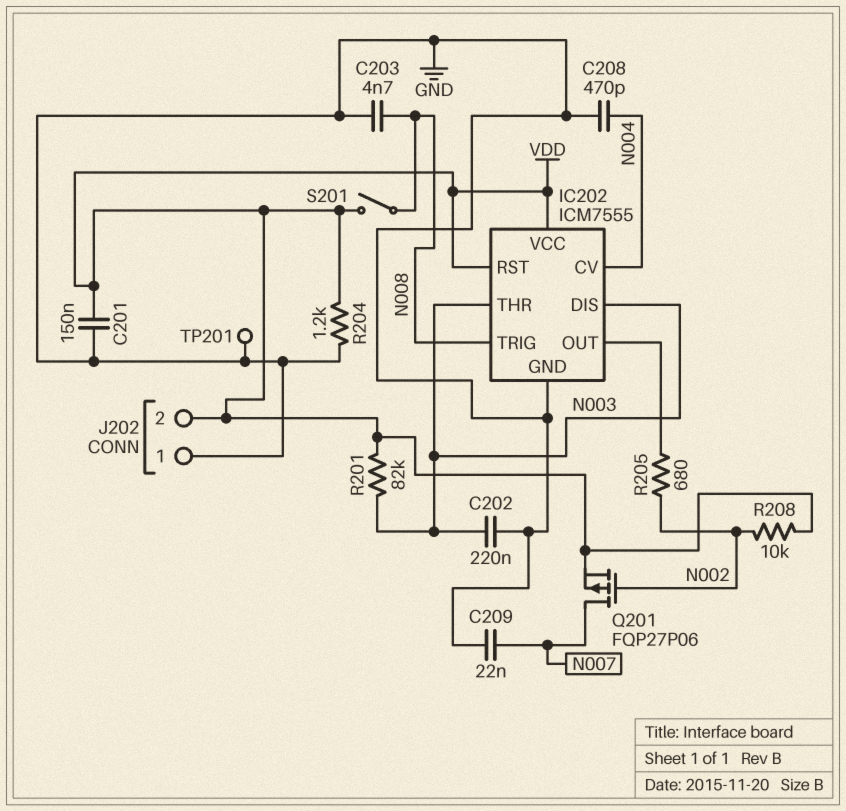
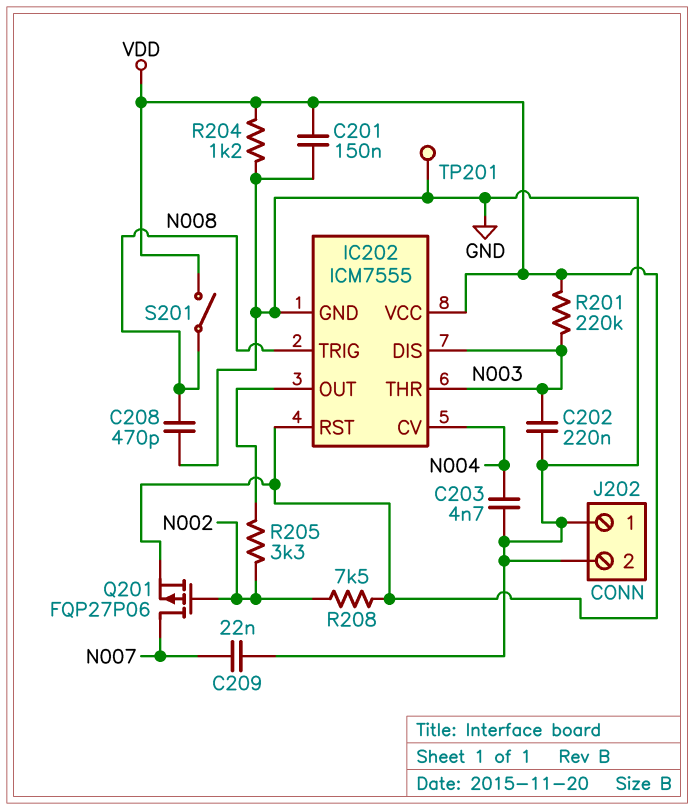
C203: 4.7nF (GND, N008) -> 4.7nF (GND, N004)
C208: 470pF (GND, N004) -> 470pF (GND, N008)
J202 pin 2: VDD -> GND
R201: 82k (N003, VDD) -> 220k (N003, VDD)
R205: 680 (IC202/OUT, N002) -> 3.3k (IC202/OUT, N002)
R208: 10k (N002, VDD) -> 7.5k (N002, VDD)

